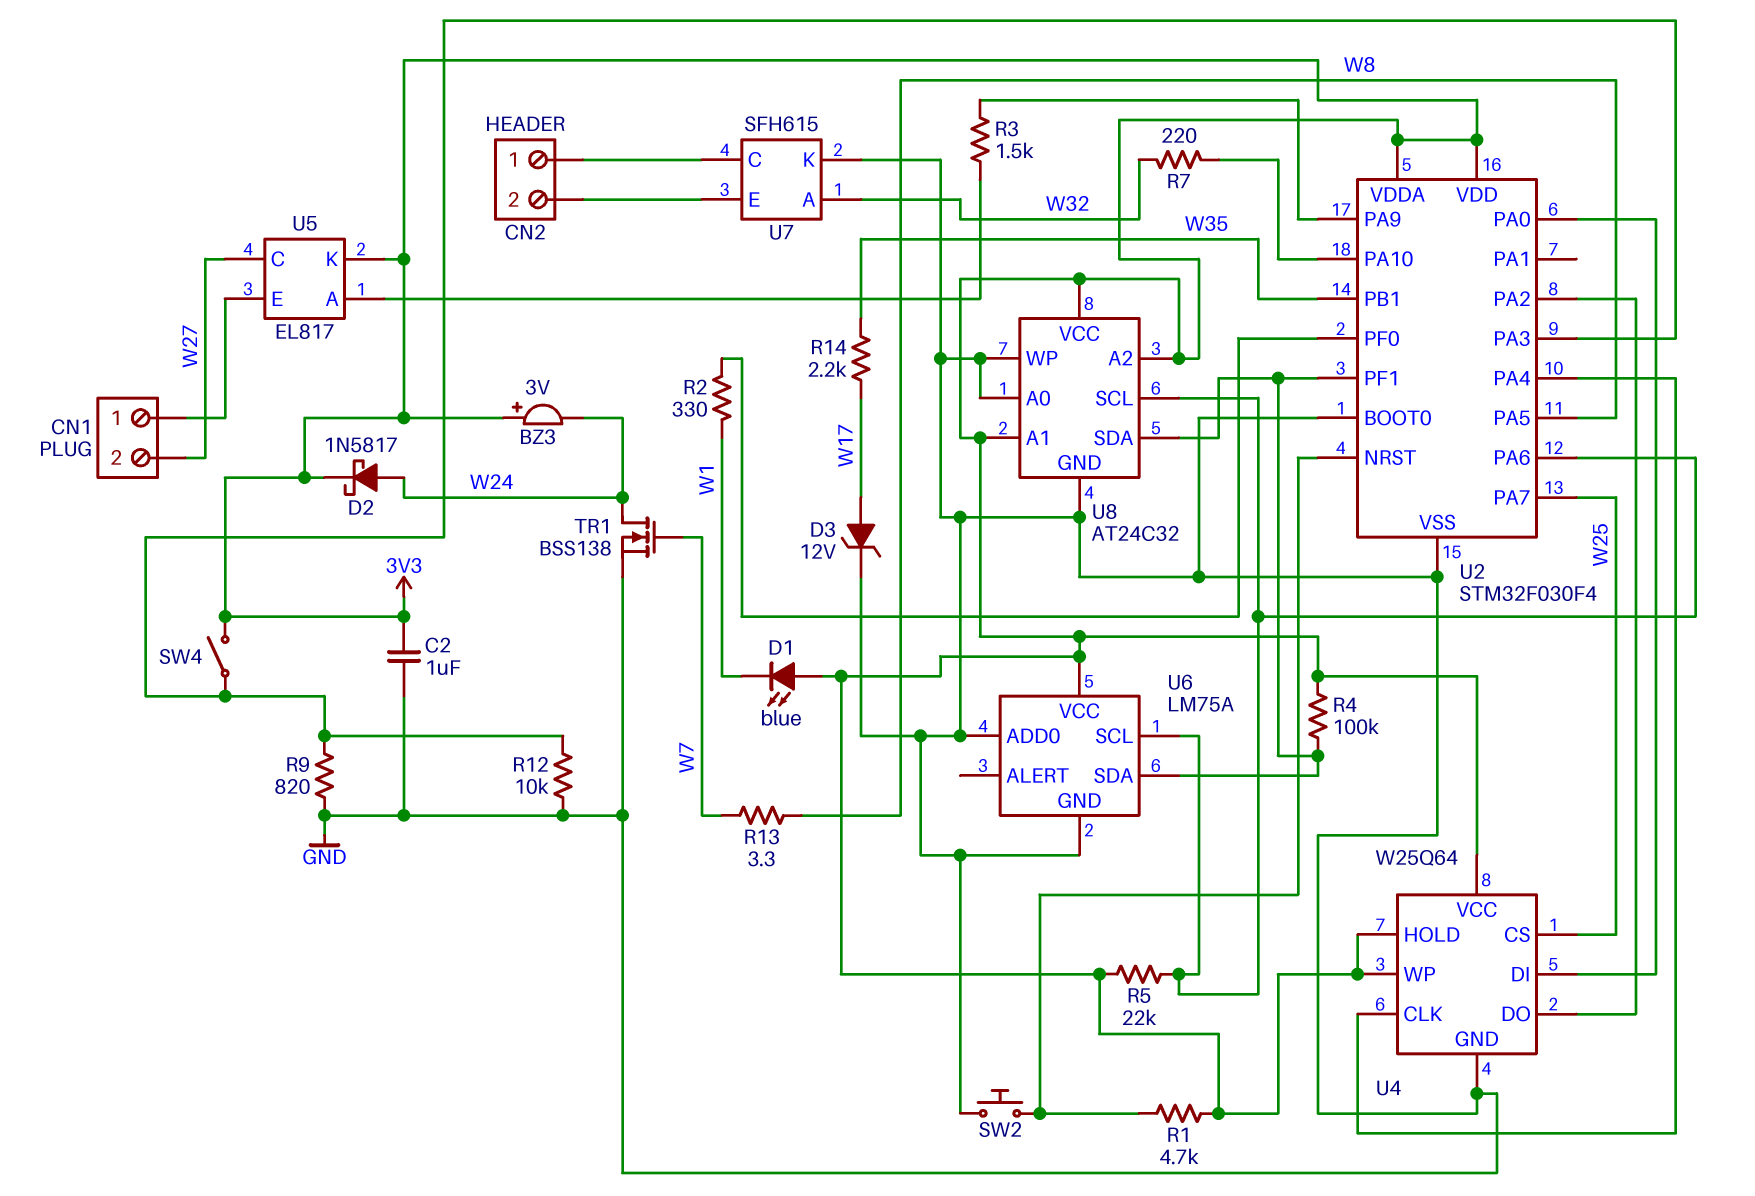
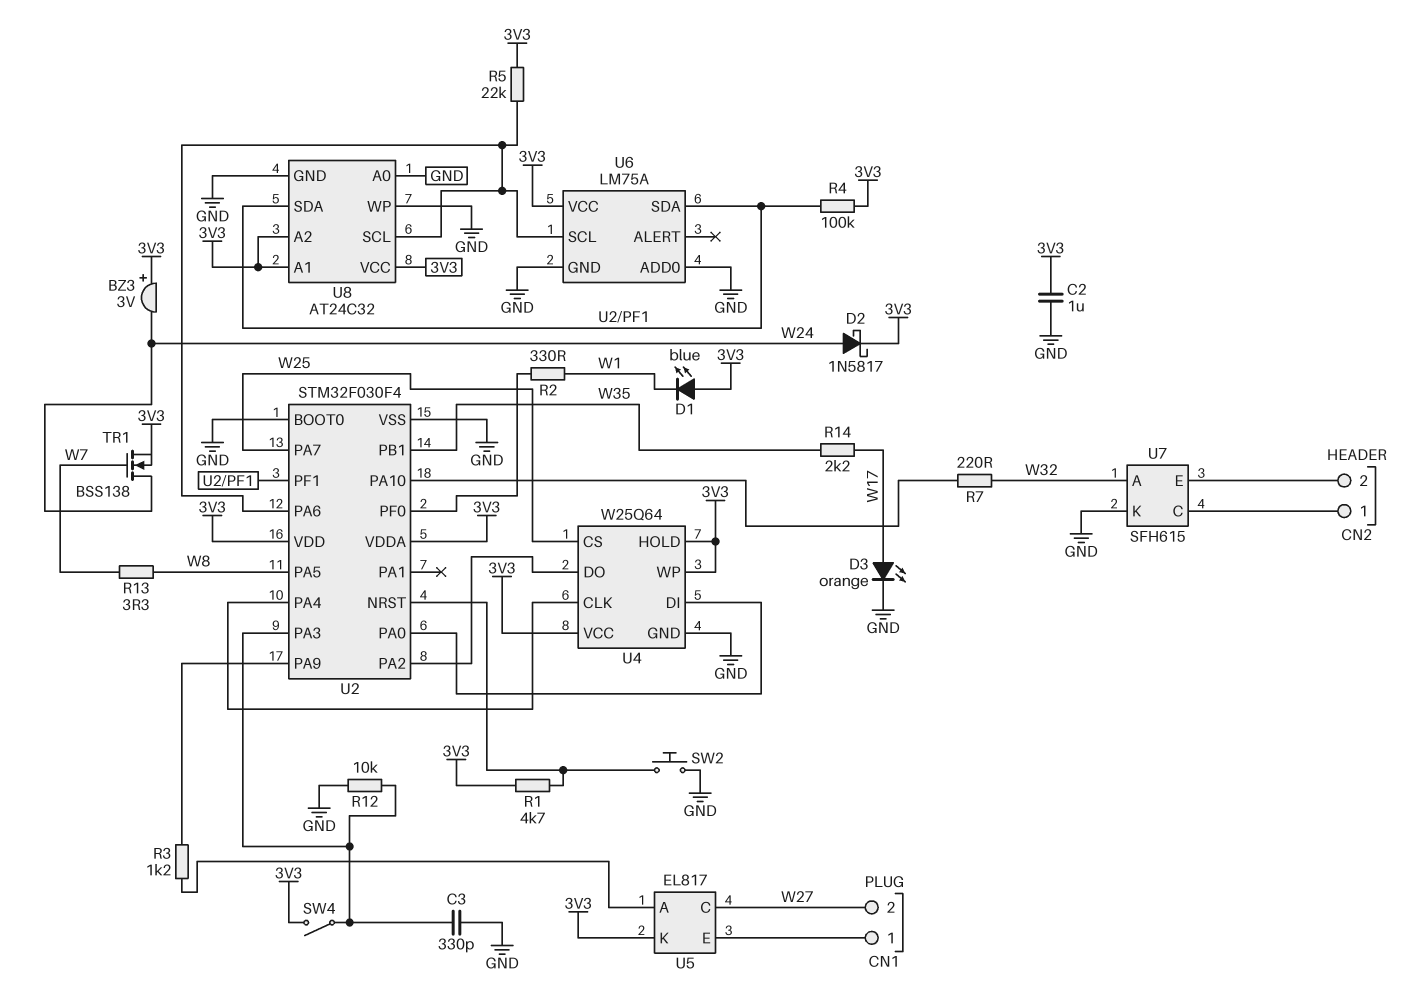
C3: none -> 330pF (GND, U2/PA3)
D3: zener 12V (A W17, K GND) -> LED orange (A W17, K GND)
R3: 1.5k (U2/PA9, U5/A) -> 1.2k (U2/PA9, U5/A)
R9: 820 (GND, U2/PA3) -> none
TR1: NMOS BSS138 (G W7, D W24, S GND) -> NMOS BSS138 (G W7, D W24, S 3V3)

